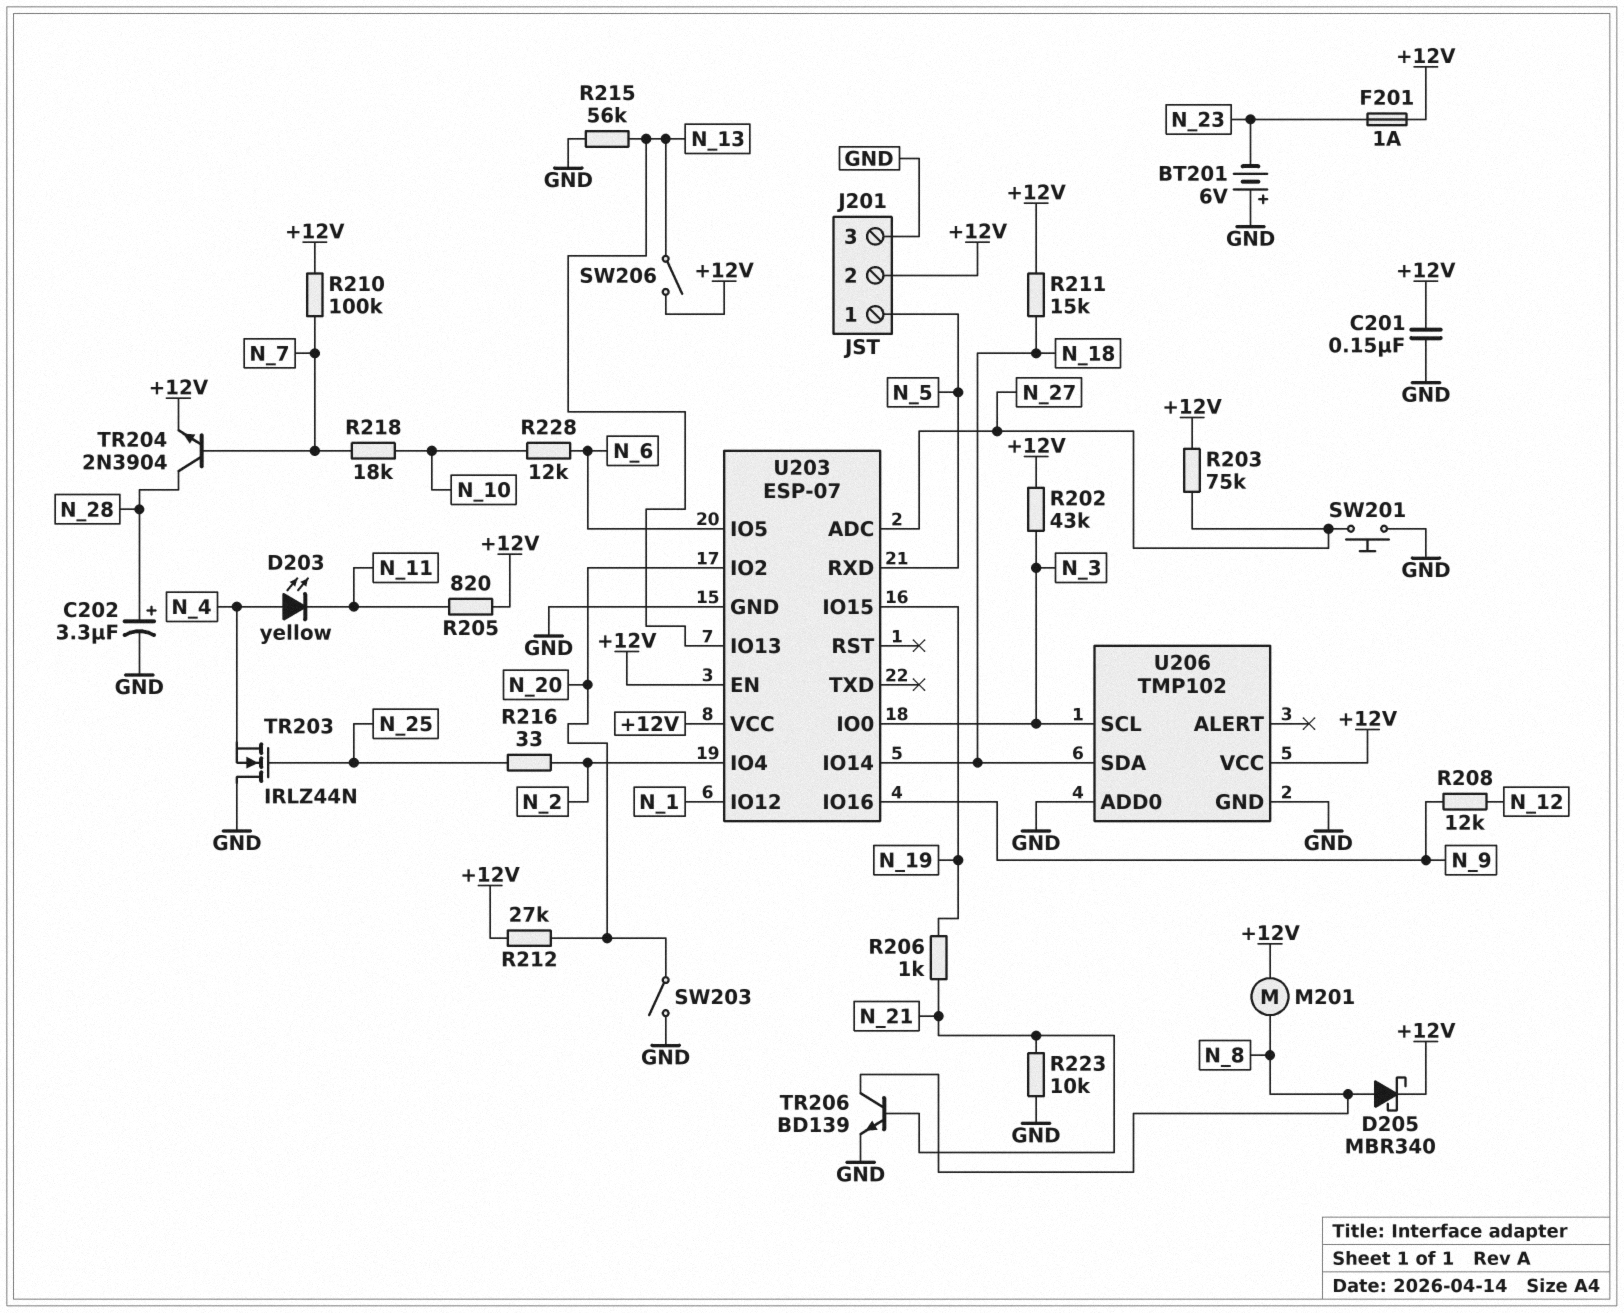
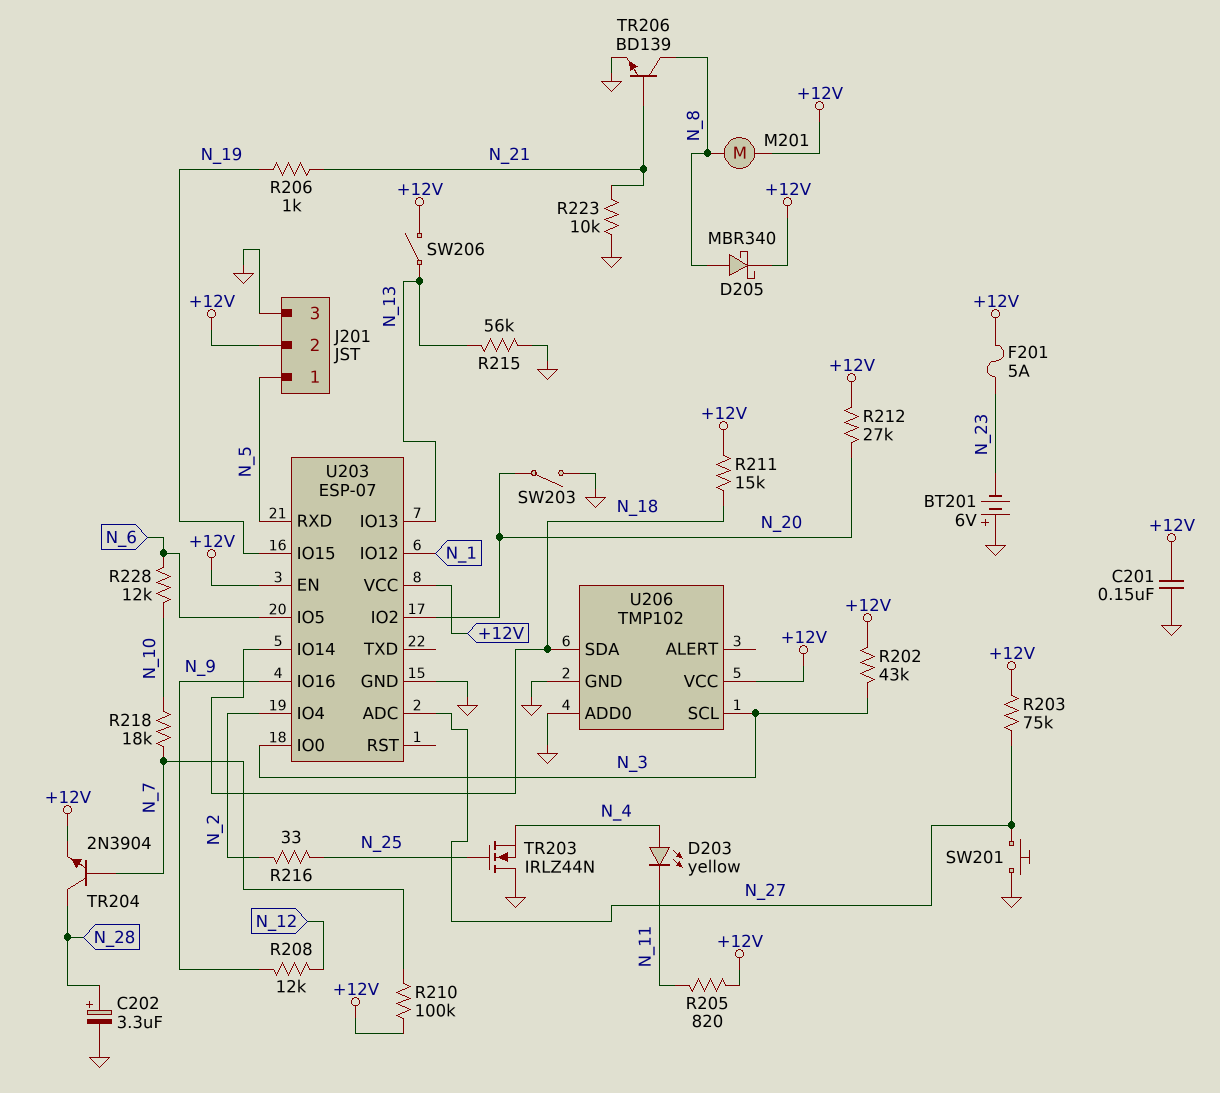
F201: 1A (+12V, N_23) -> 5A (+12V, N_23)

